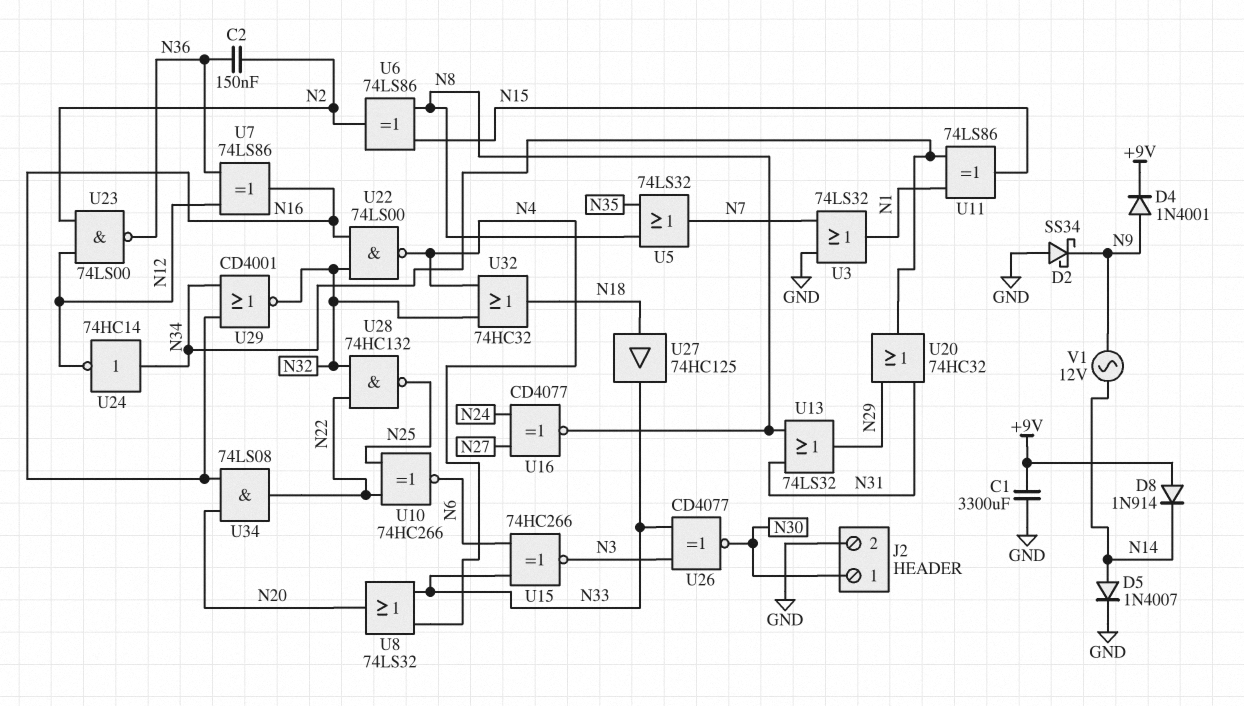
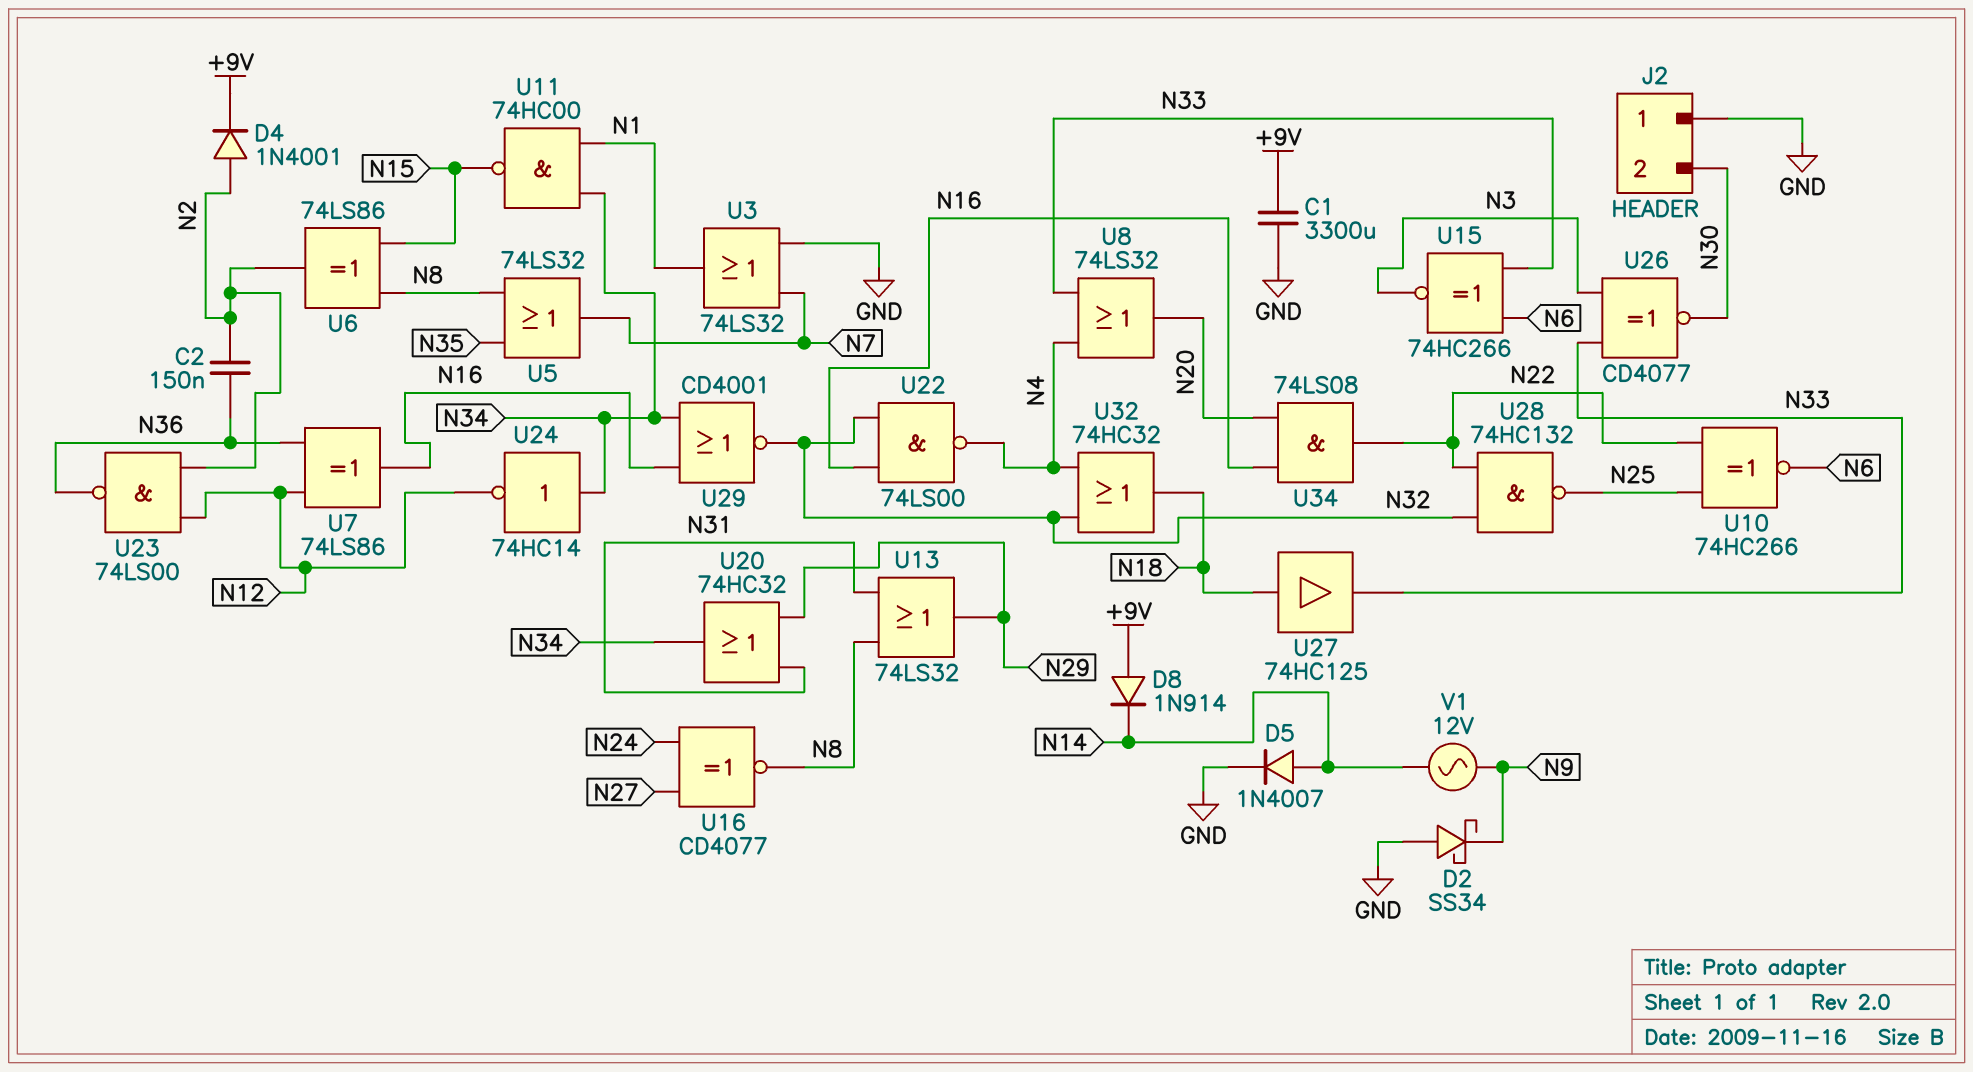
D4: diode 1N4001 (A N9, K +9V) -> diode 1N4001 (A N2, K +9V)
J2 pin 1: N30 -> GND
J2 pin 2: GND -> N30
U11: XOR 74LS86 (in N1, in N34, out N15) -> NAND 74HC00 (in N1, in N34, out N15)

